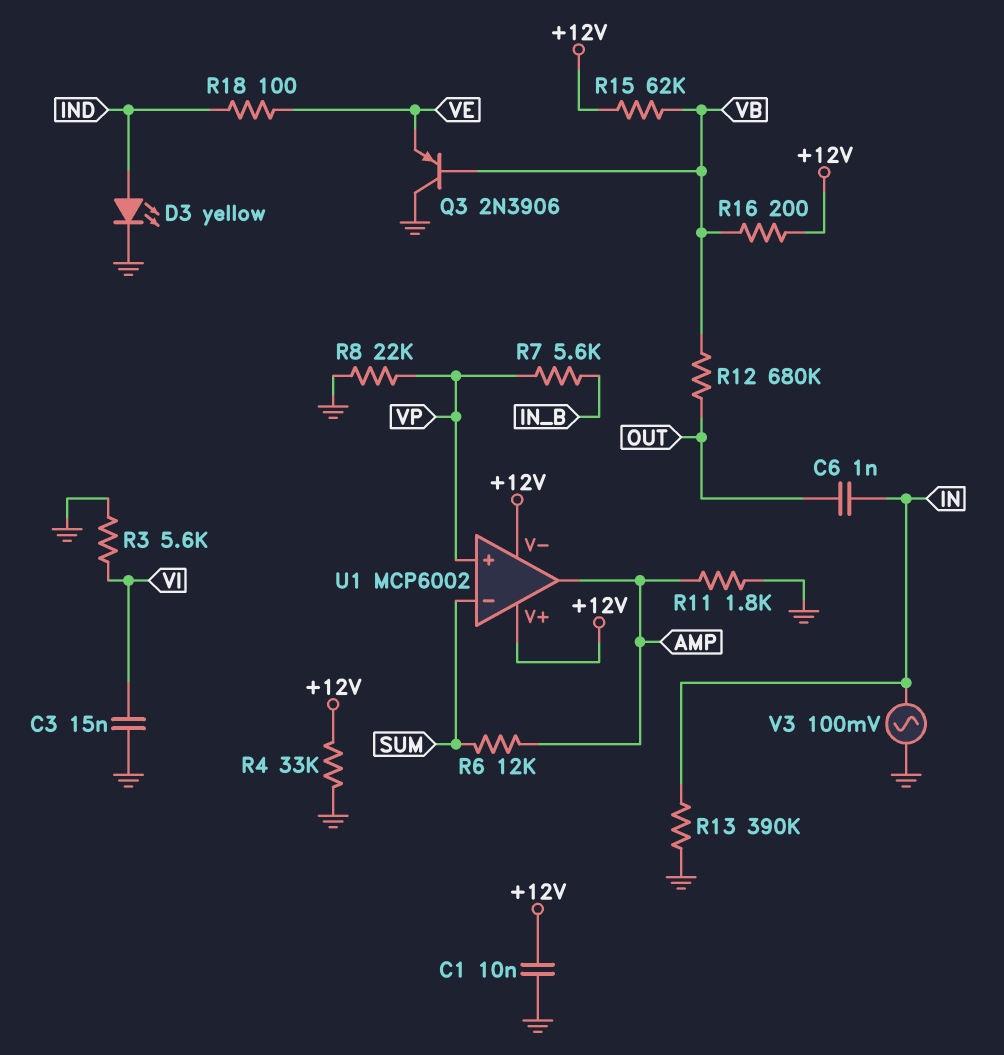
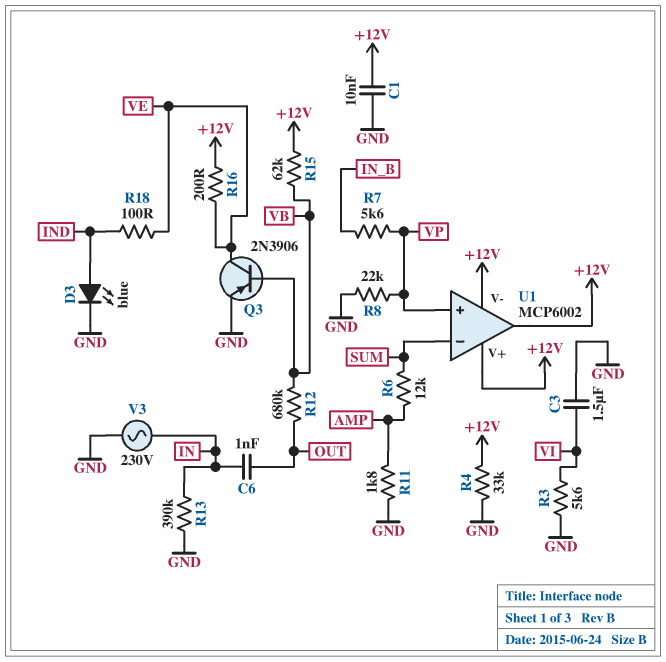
C3: 15nF (GND, VI) -> 1.5uF (GND, VI)
D3: LED yellow (A IND, K GND) -> LED blue (A IND, K GND)
Q3: PNP 2N3906 (B VB, C GND, E VE) -> PNP 2N3906 (B VB, C VE, E GND)
R16: 200 (+12V, VB) -> 200 (+12V, VE)
U1 pin out: AMP -> +12V
V3: AC 100mV (GND, IN) -> AC 230V (GND, IN)

